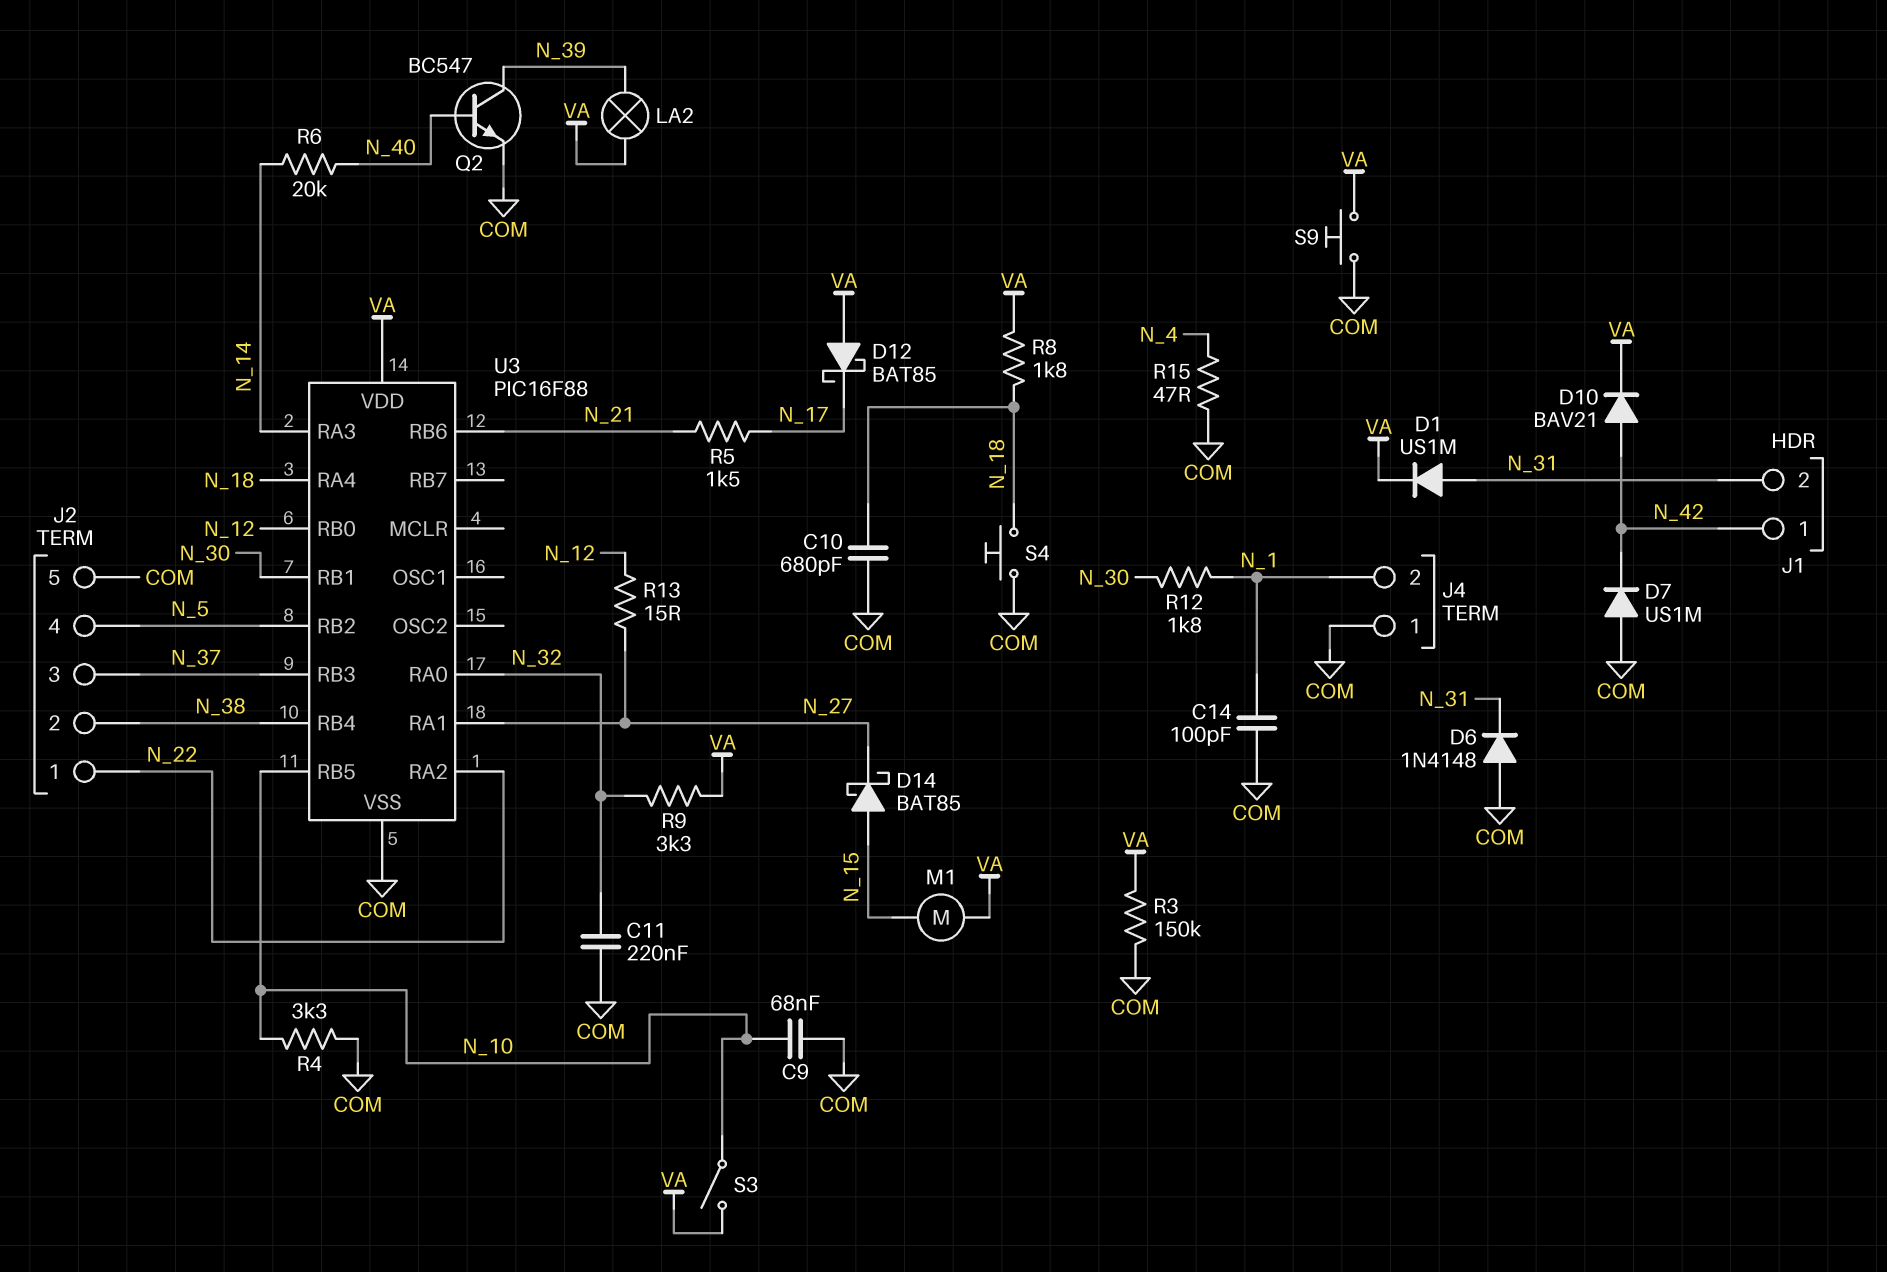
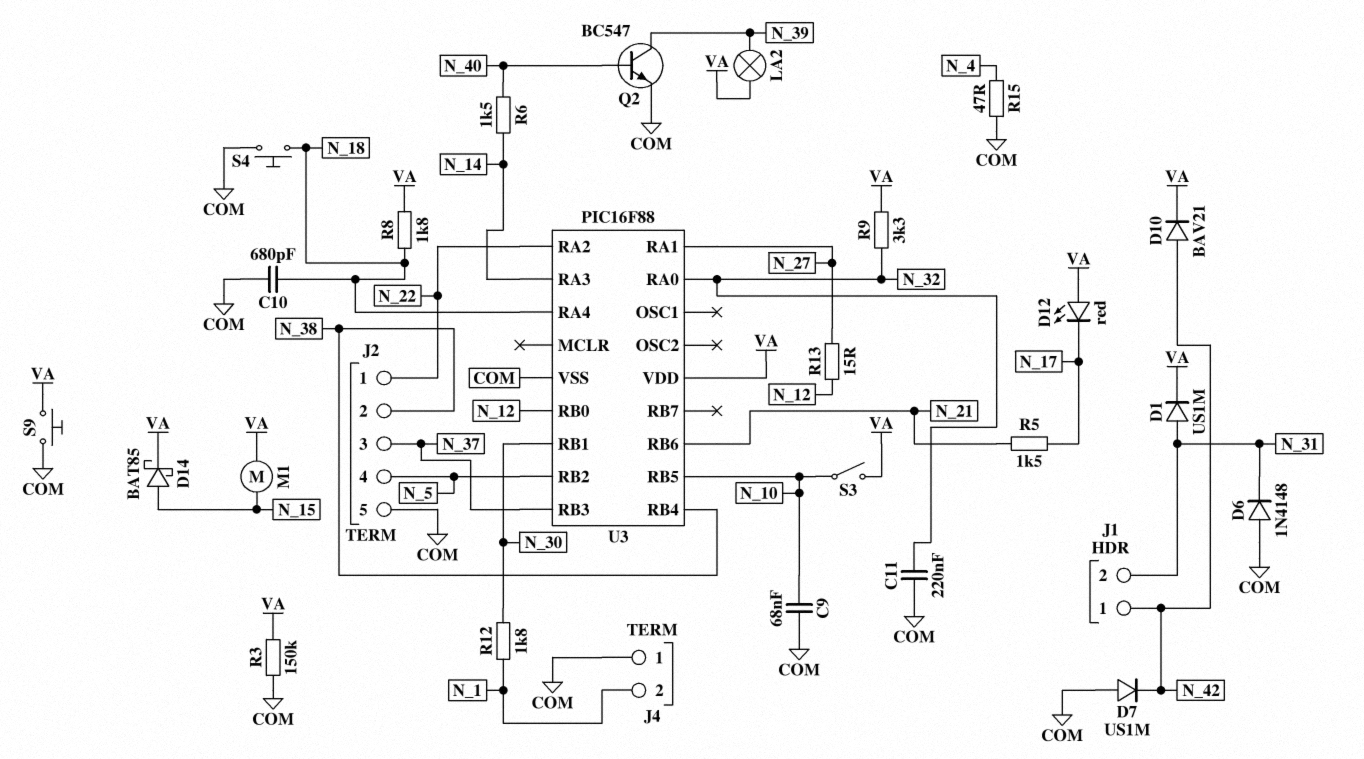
C14: 100pF (COM, N_1) -> none
D12: schottky BAT85 (A VA, K N_17) -> LED red (A VA, K N_17)
D14: schottky BAT85 (A N_15, K N_27) -> schottky BAT85 (A N_15, K VA)
R4: 3.3k (COM, N_10) -> none
R6: 20k (N_14, N_40) -> 1.5k (N_14, N_40)

